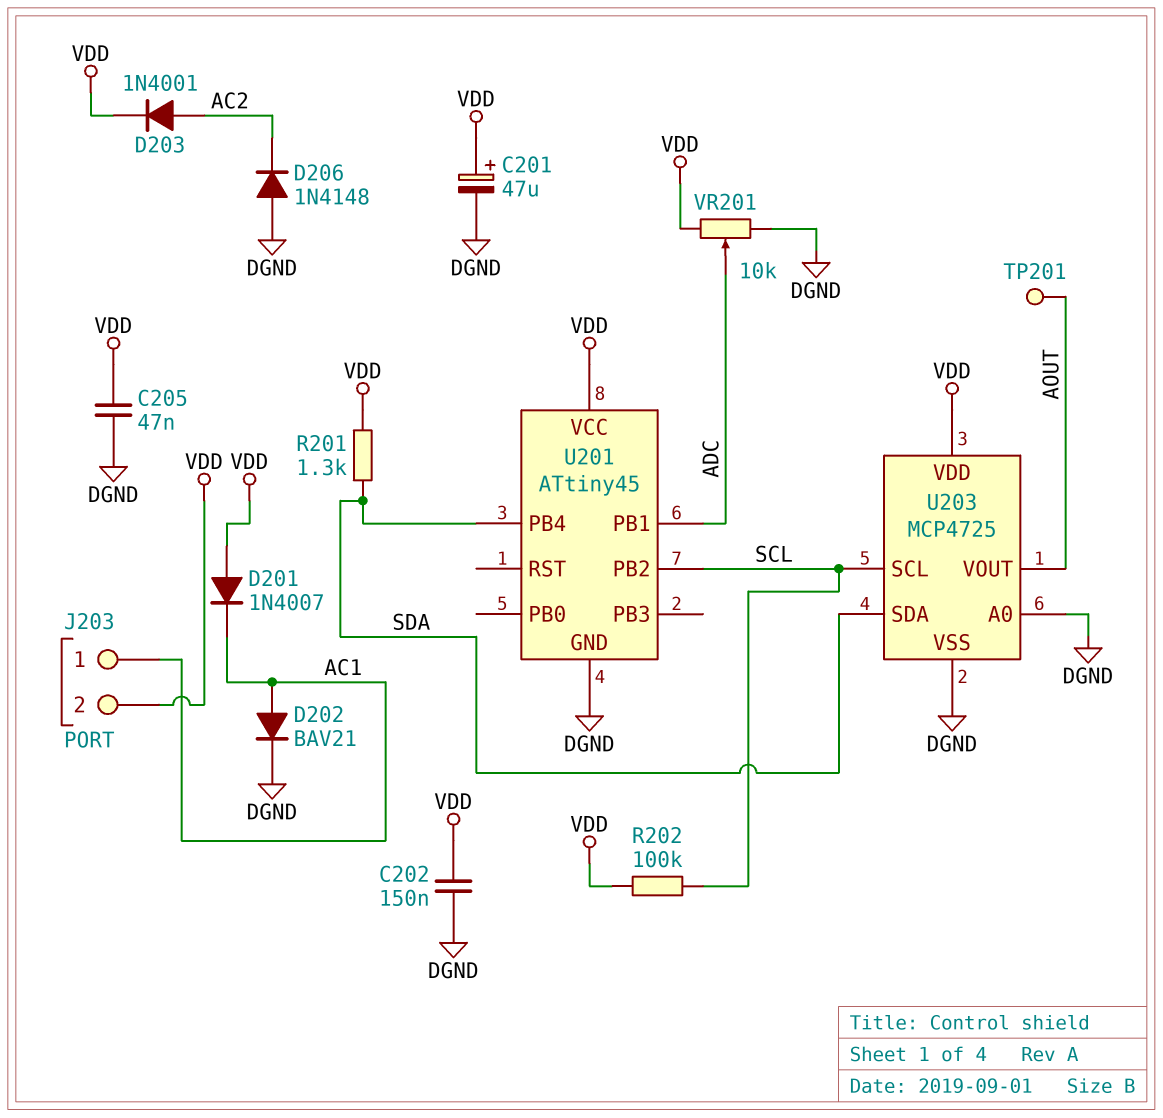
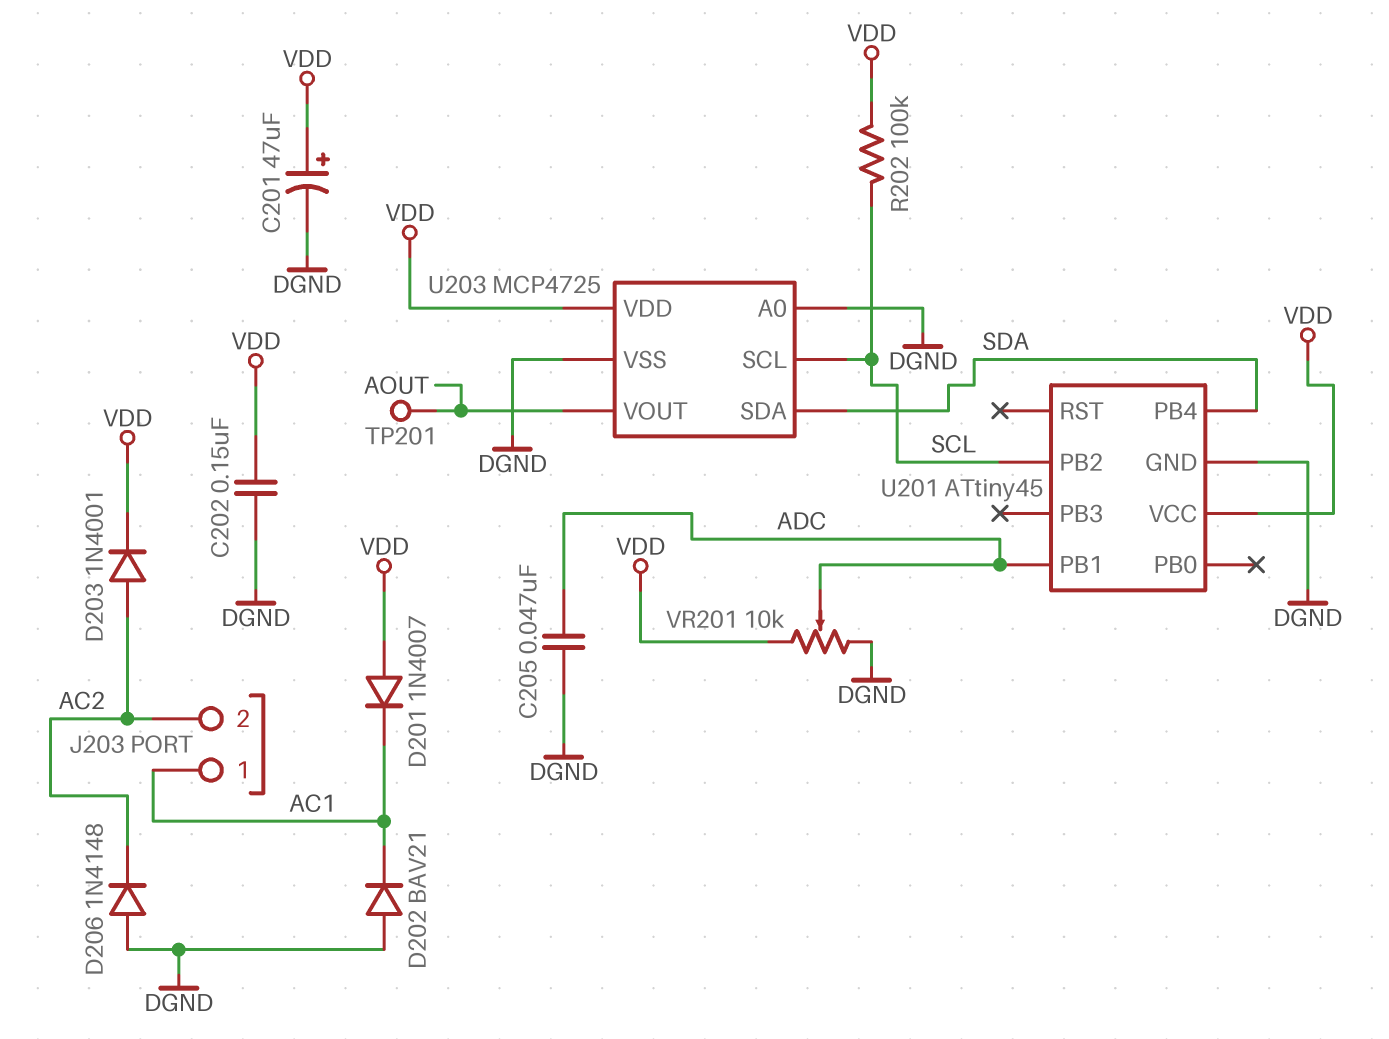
C205: 47nF (DGND, VDD) -> 47nF (ADC, DGND)
D202: diode BAV21 (A AC1, K DGND) -> diode BAV21 (A DGND, K AC1)
J203 pin 2: VDD -> AC2
R201: 1.3k (SDA, VDD) -> none

